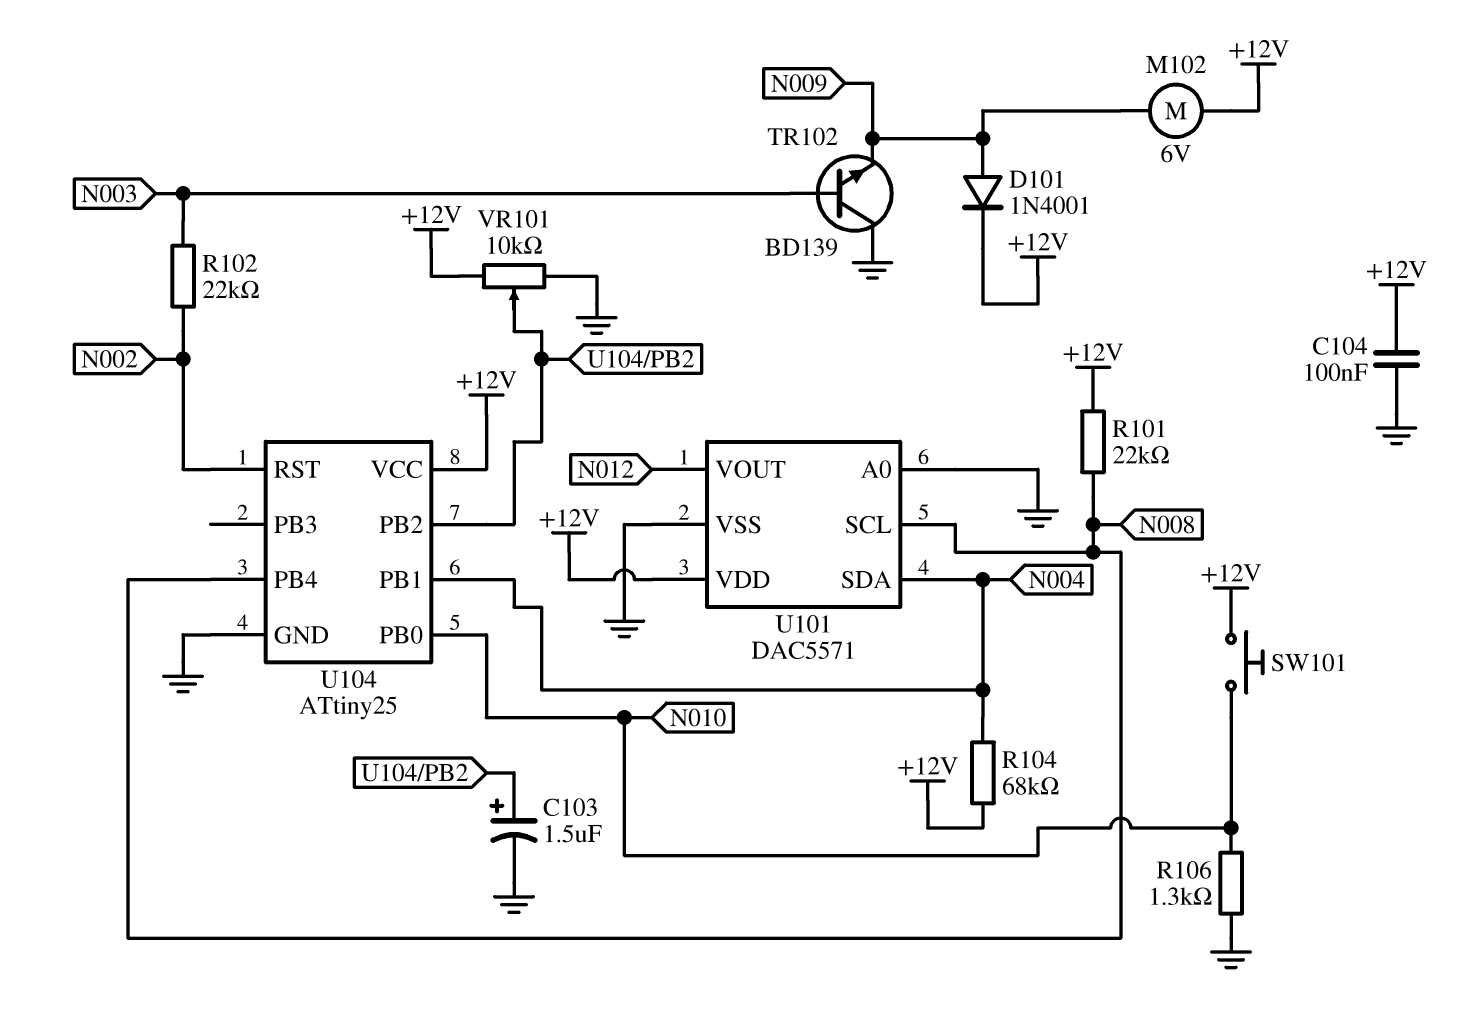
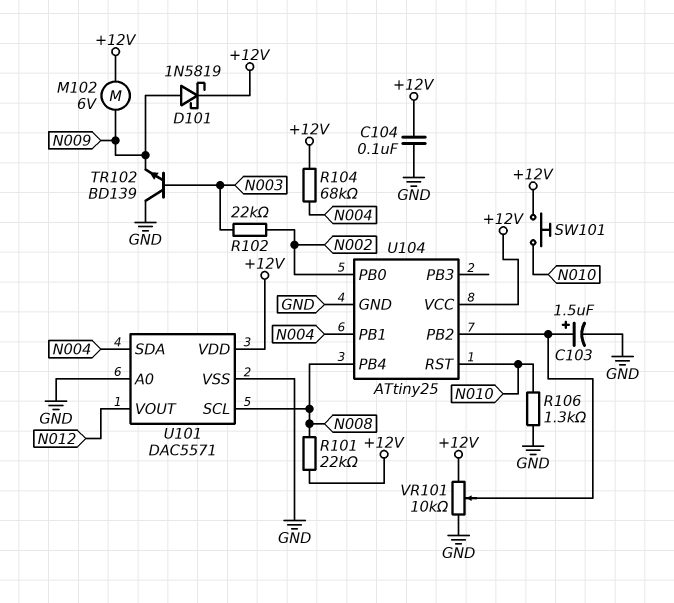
D101: diode 1N4001 (A N009, K +12V) -> schottky 1N5819 (A N009, K +12V)
U104 pin PB0: N010 -> N002
U104 pin RST: N002 -> N010

